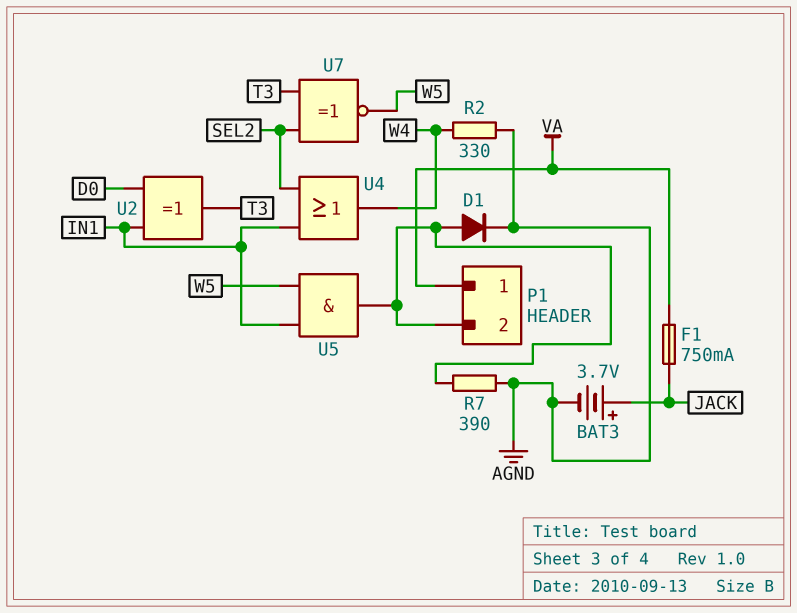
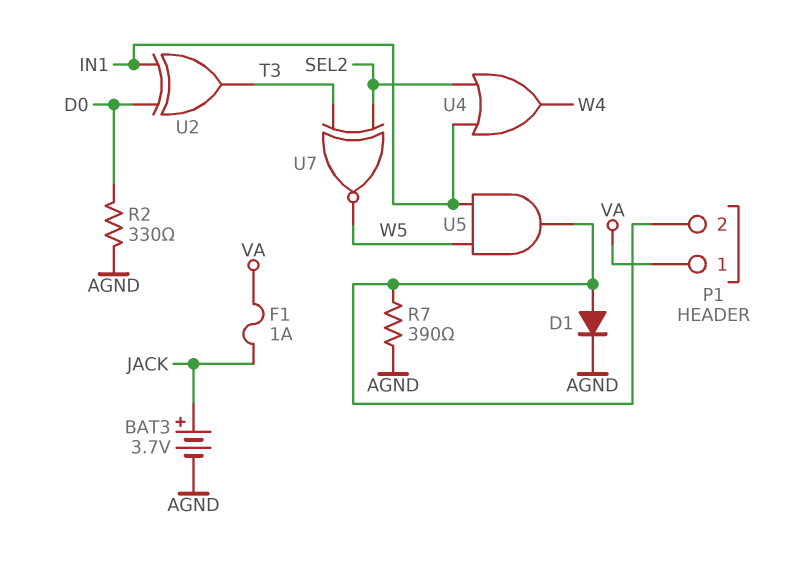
F1: 750mA (JACK, VA) -> 1A (JACK, VA)
R2: 330 (AGND, W4) -> 330 (AGND, D0)

